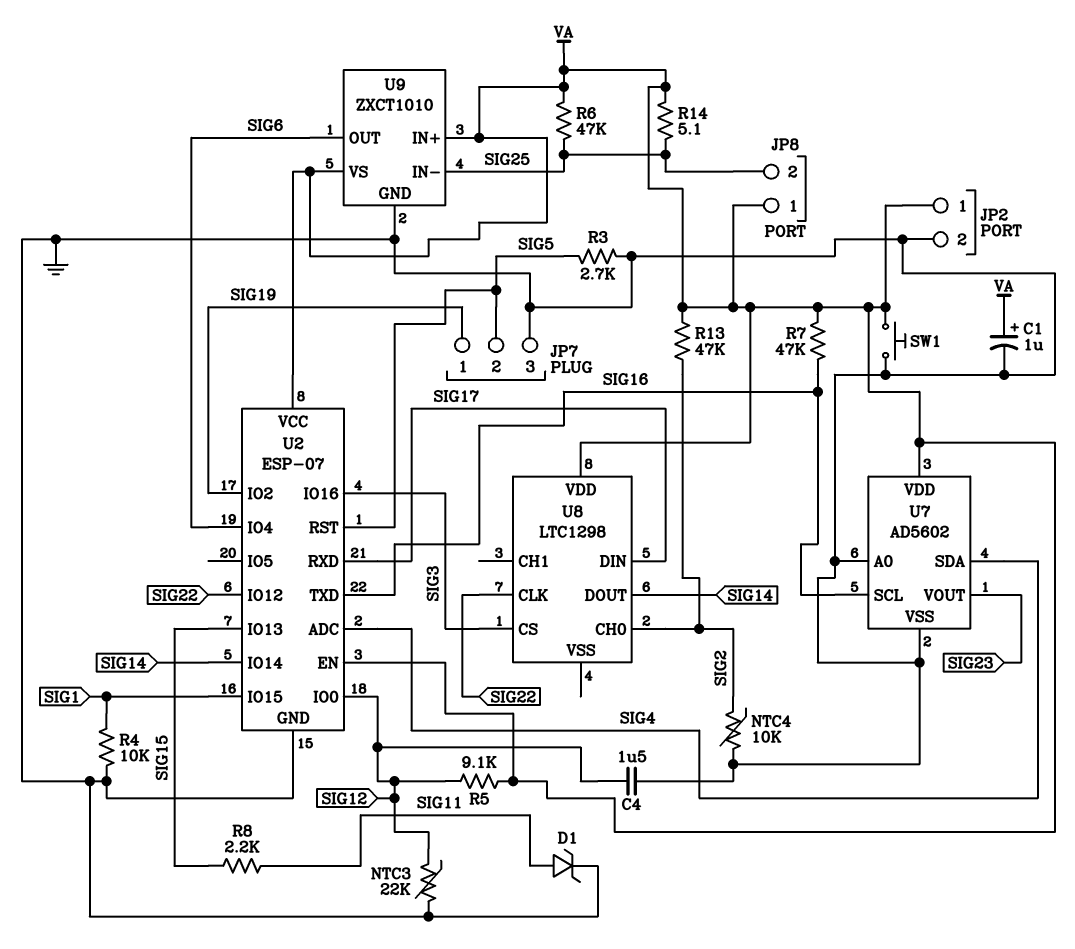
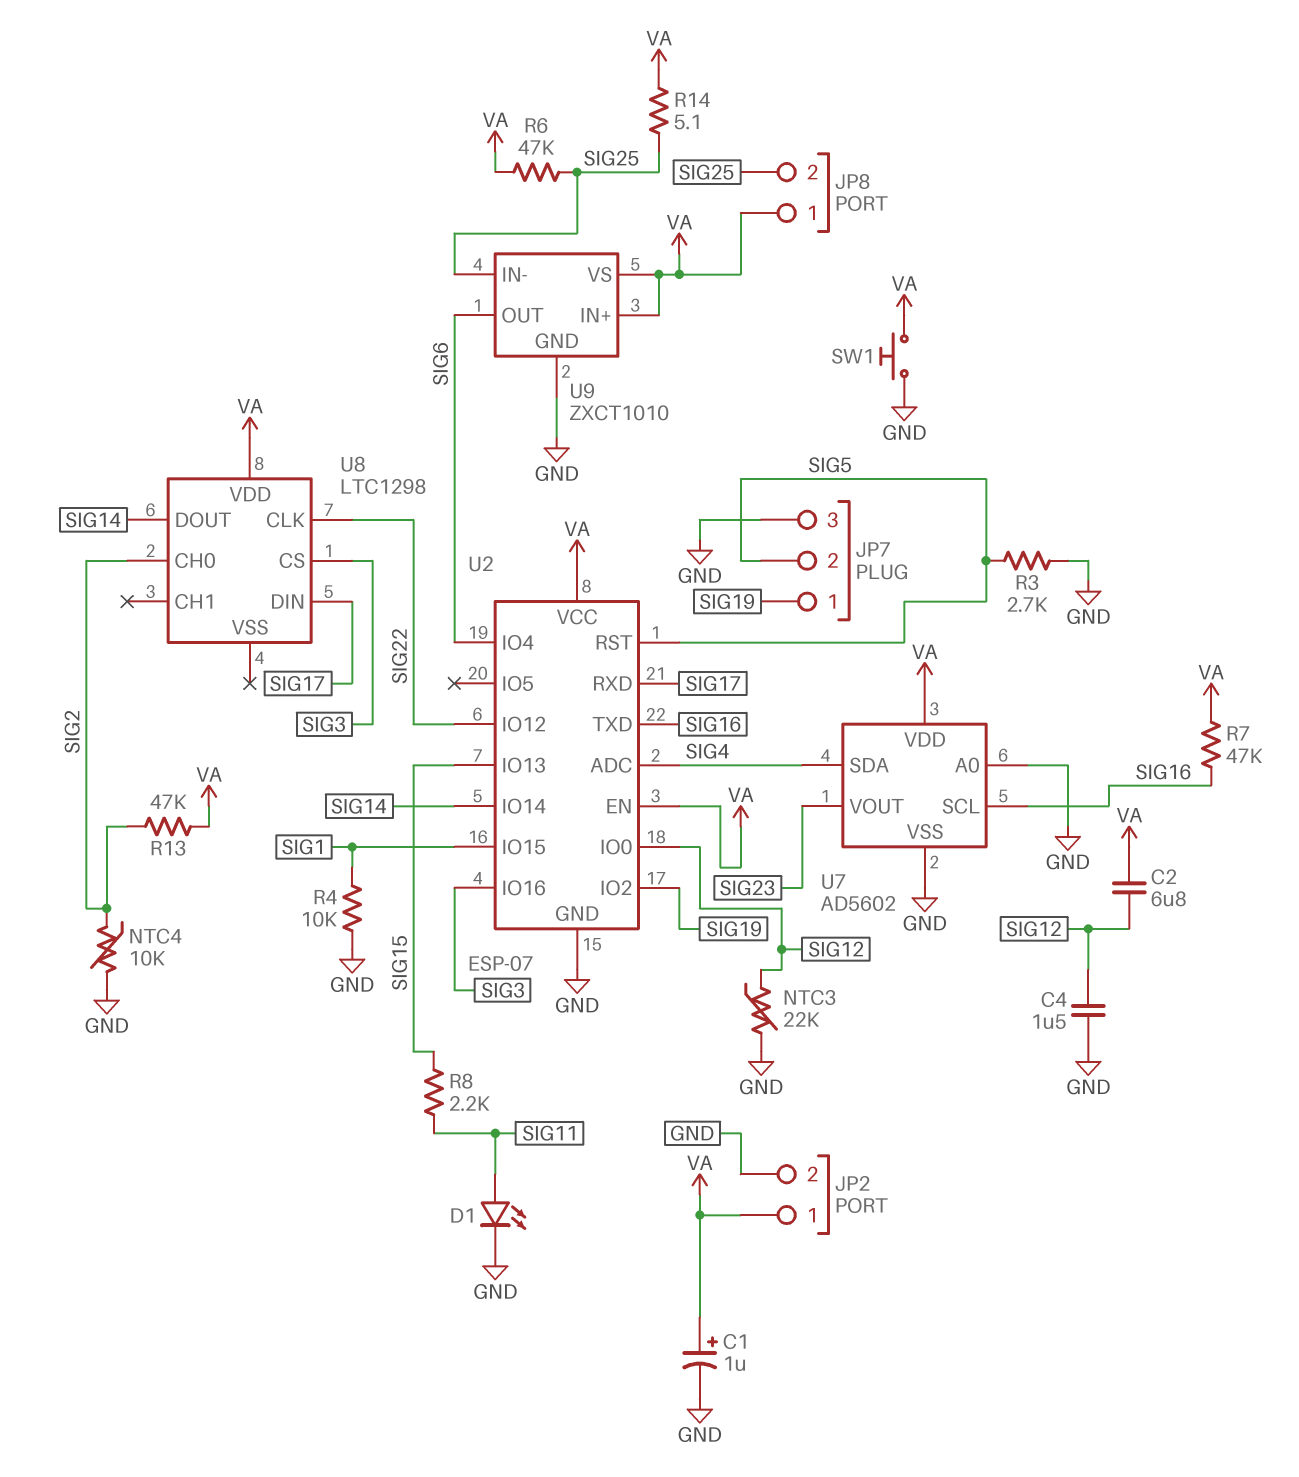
C2: none -> 6.8uF (SIG12, VA)
D1: zener (A SIG11, K GND) -> LED (A SIG11, K GND)
R5: 9.1k (SIG12, VA) -> none

